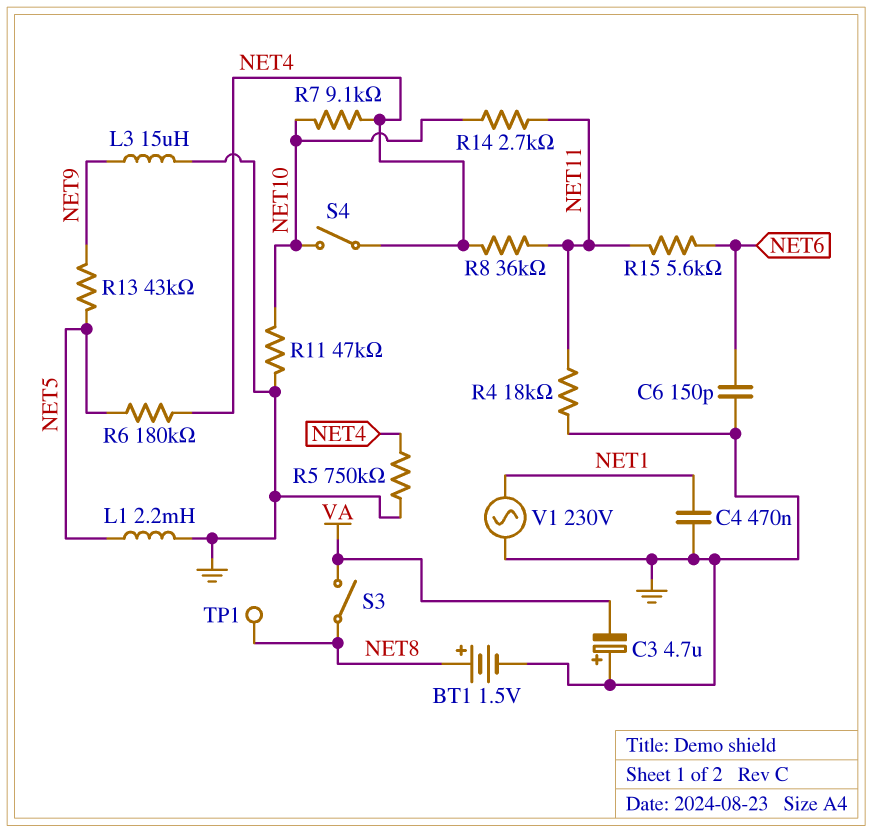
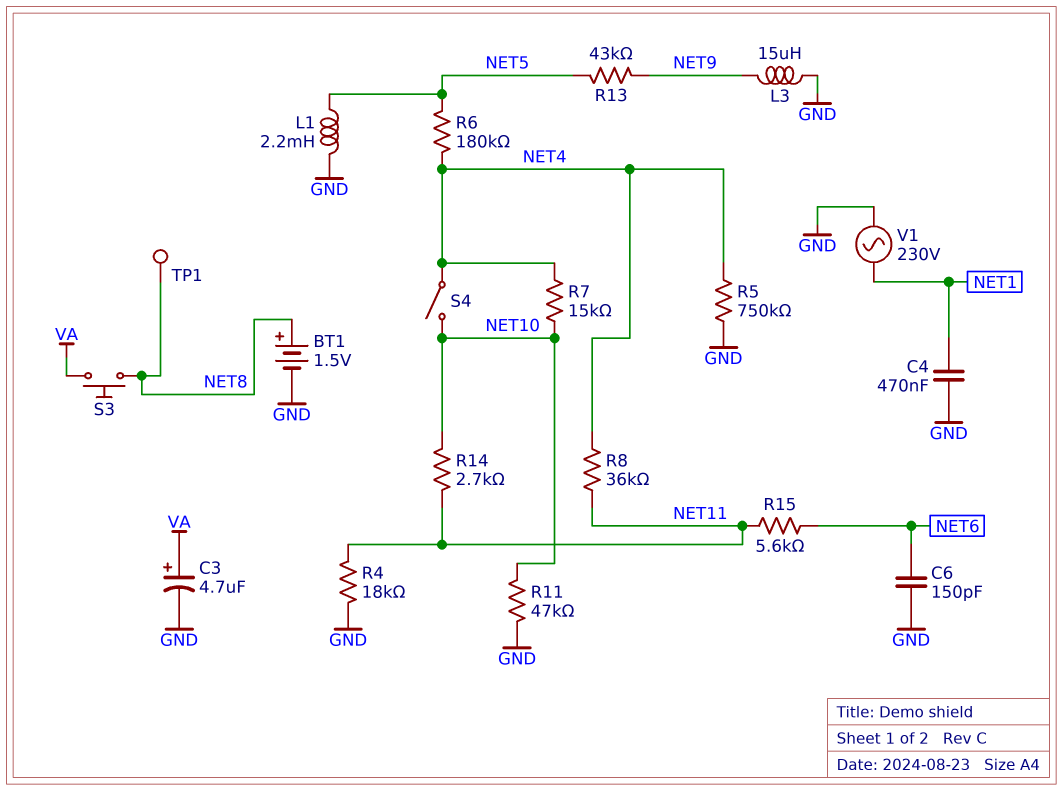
C3: 4.7uF (plus GND, minus VA) -> 4.7uF (plus VA, minus GND)
R7: 9.1k (NET4, NET10) -> 15k (NET4, NET10)
S3: switch (NET8, VA) -> button (NET8, VA)

